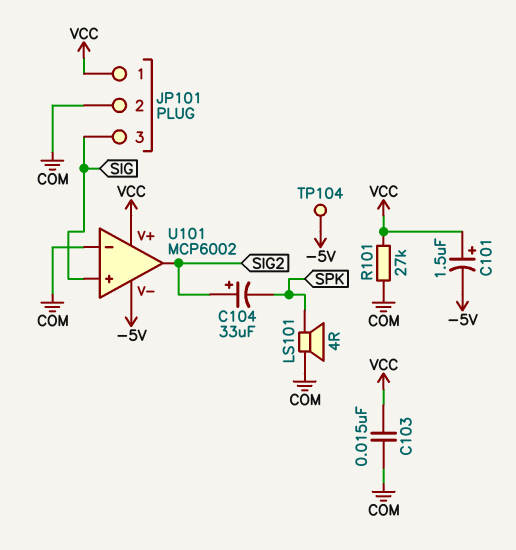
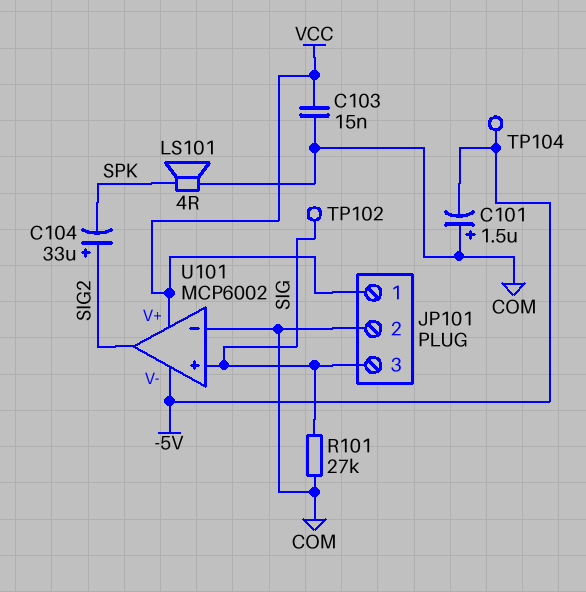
C101: 1.5uF (plus VCC, minus -5V) -> 1.5uF (plus COM, minus -5V)
R101: 27k (COM, VCC) -> 27k (COM, SIG)
TP102: none -> test point (SIG)

